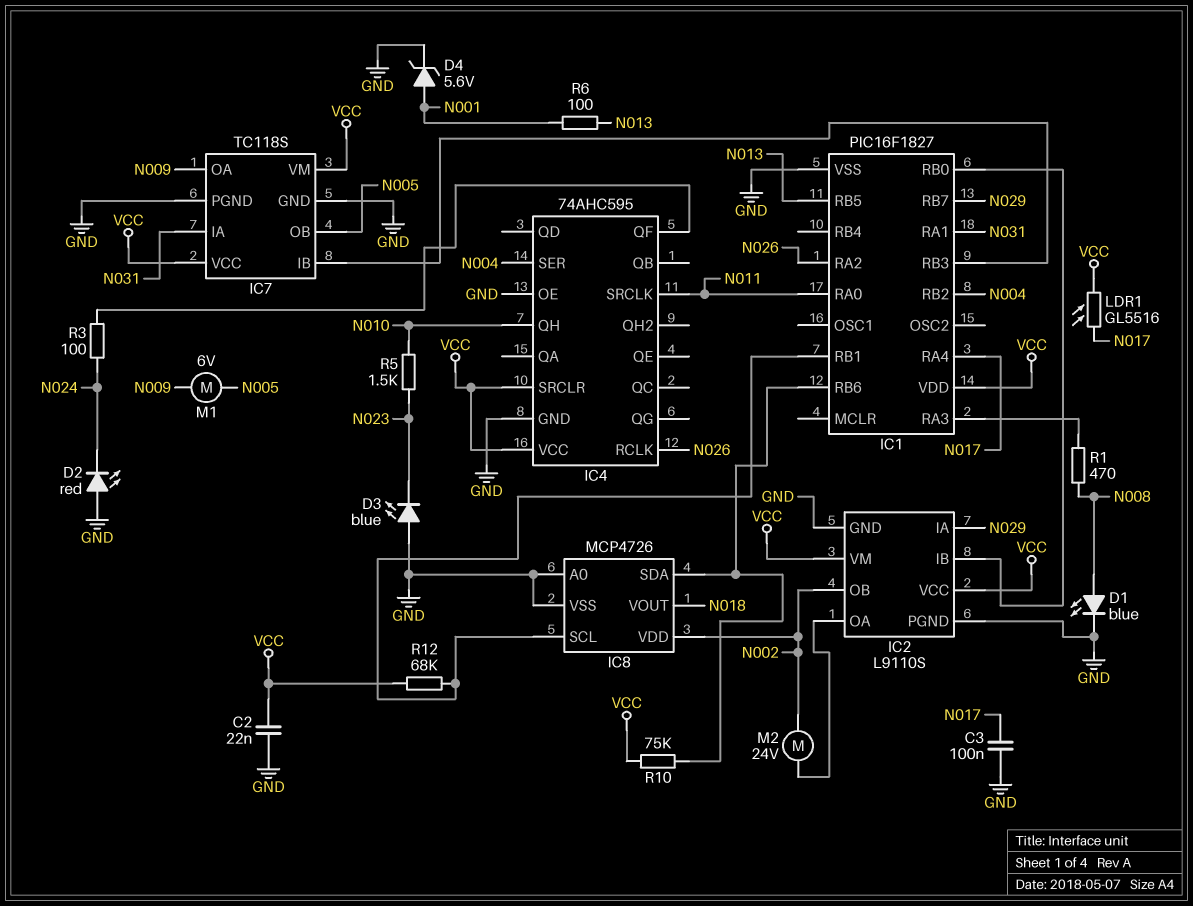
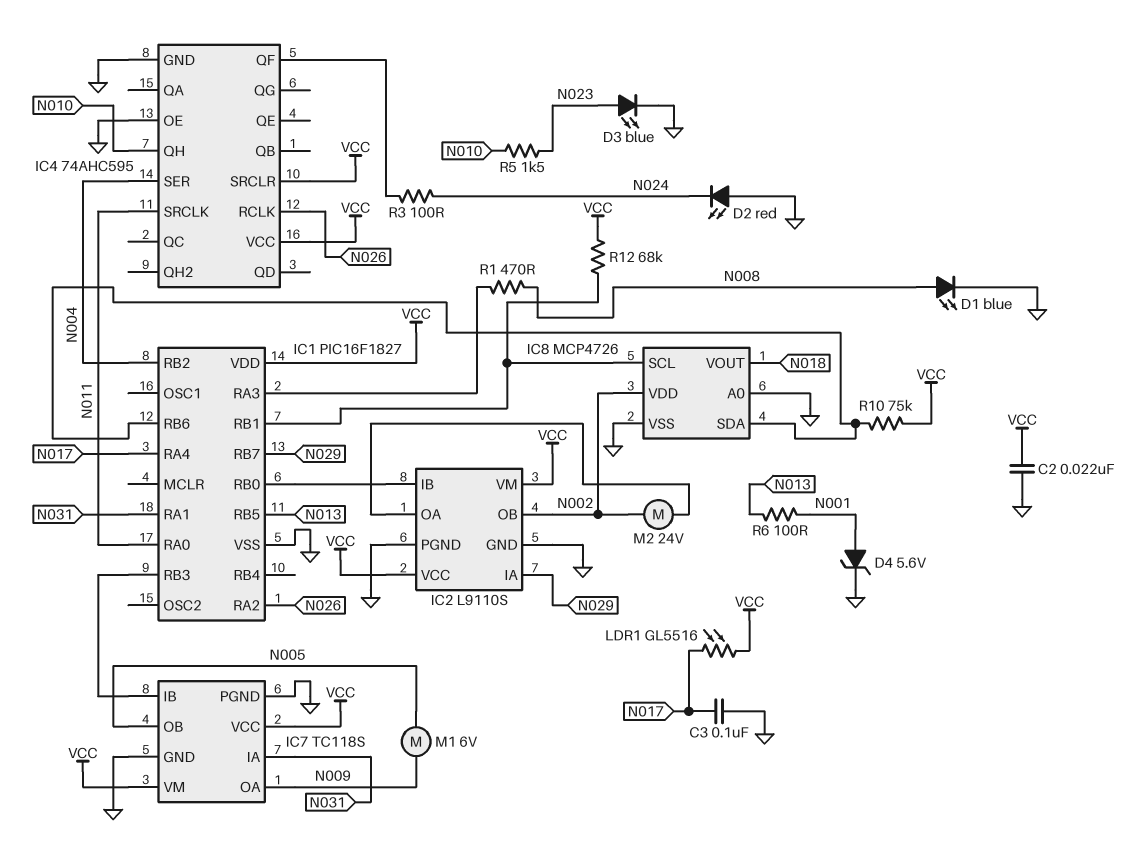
D3: LED blue (A GND, K N023) -> LED blue (A N023, K GND)

